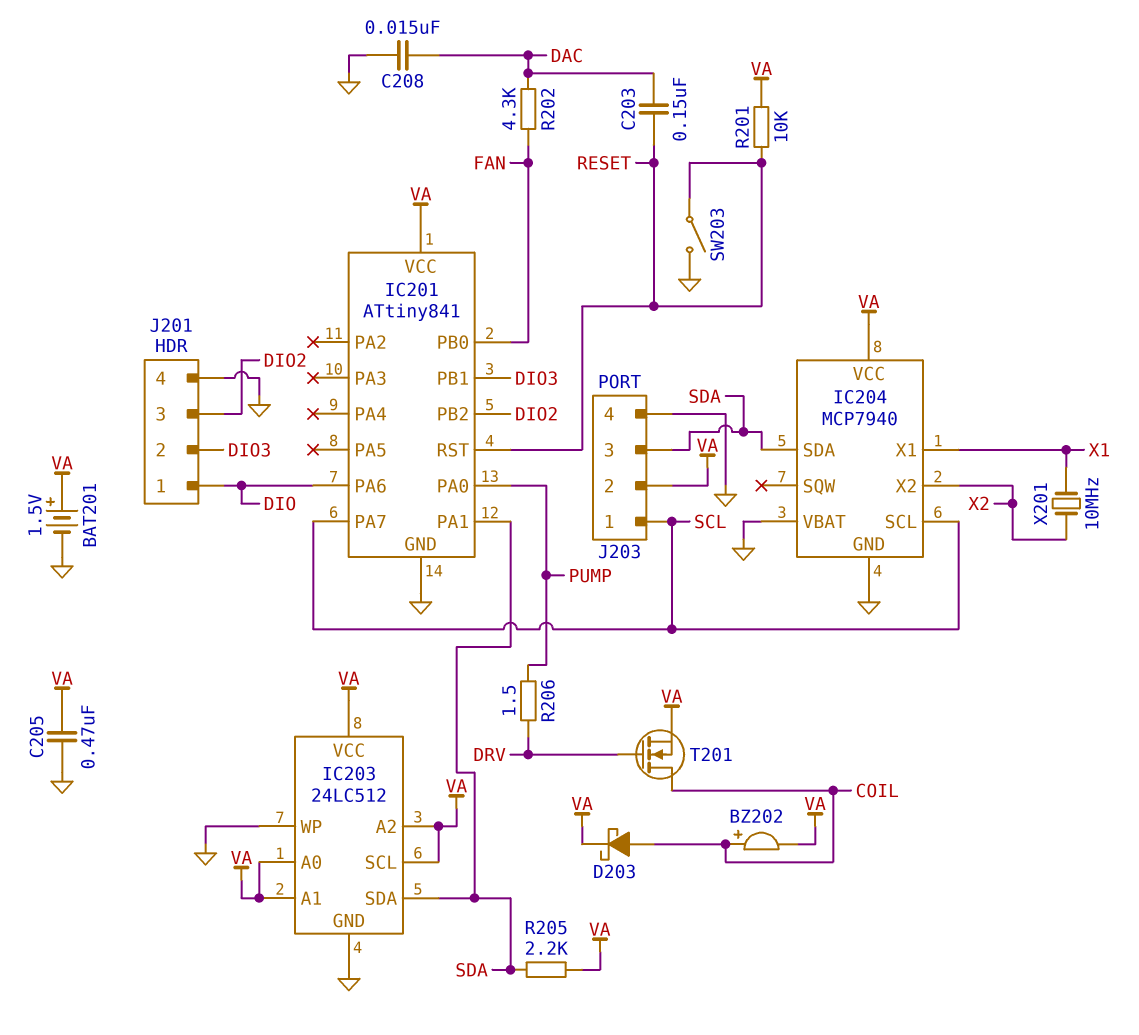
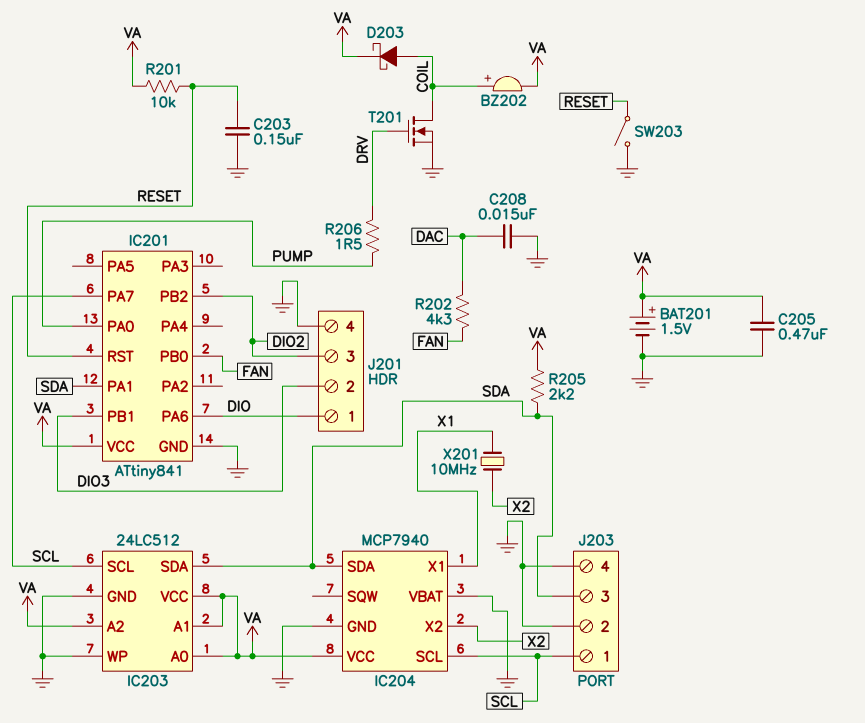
C203: 150nF (DAC, RESET) -> 150nF (GND, RESET)
IC203 pin SCL: VA -> SCL
J203 pin 2: VA -> GND
T201: NMOS (G DRV, D COIL, S VA) -> NMOS (G DRV, D COIL, S GND)

